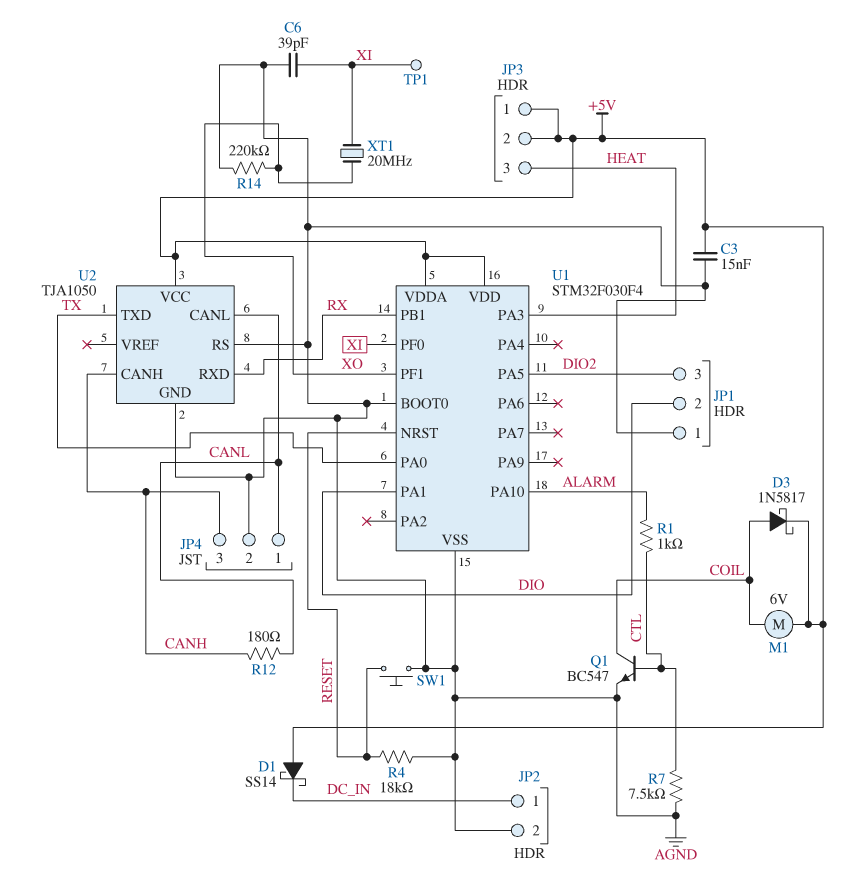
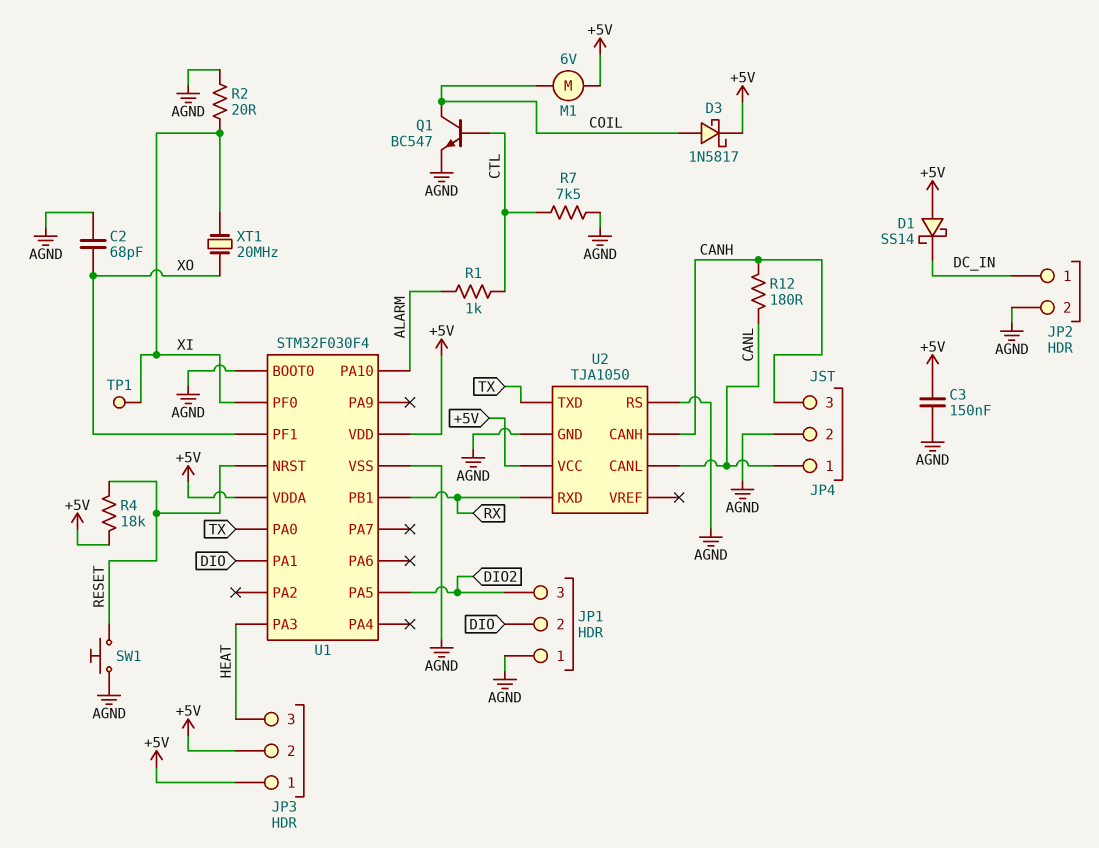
C2: none -> 68pF (AGND, XO)
C3: 15nF (+5V, AGND) -> 150nF (+5V, AGND)
C6: 39pF (AGND, XI) -> none
R2: none -> 20 (AGND, XI)
R4: 18k (AGND, RESET) -> 18k (+5V, RESET)
R14: 220k (AGND, XO) -> none

